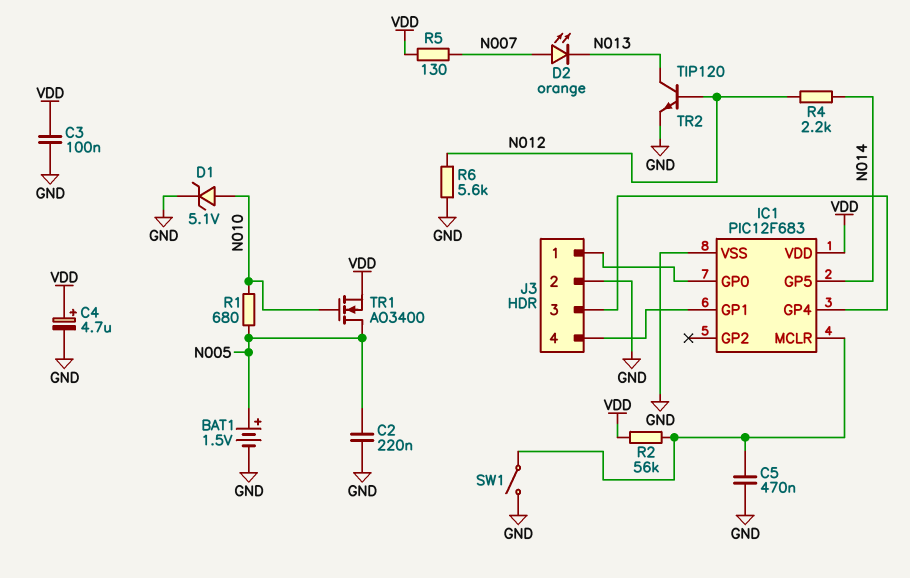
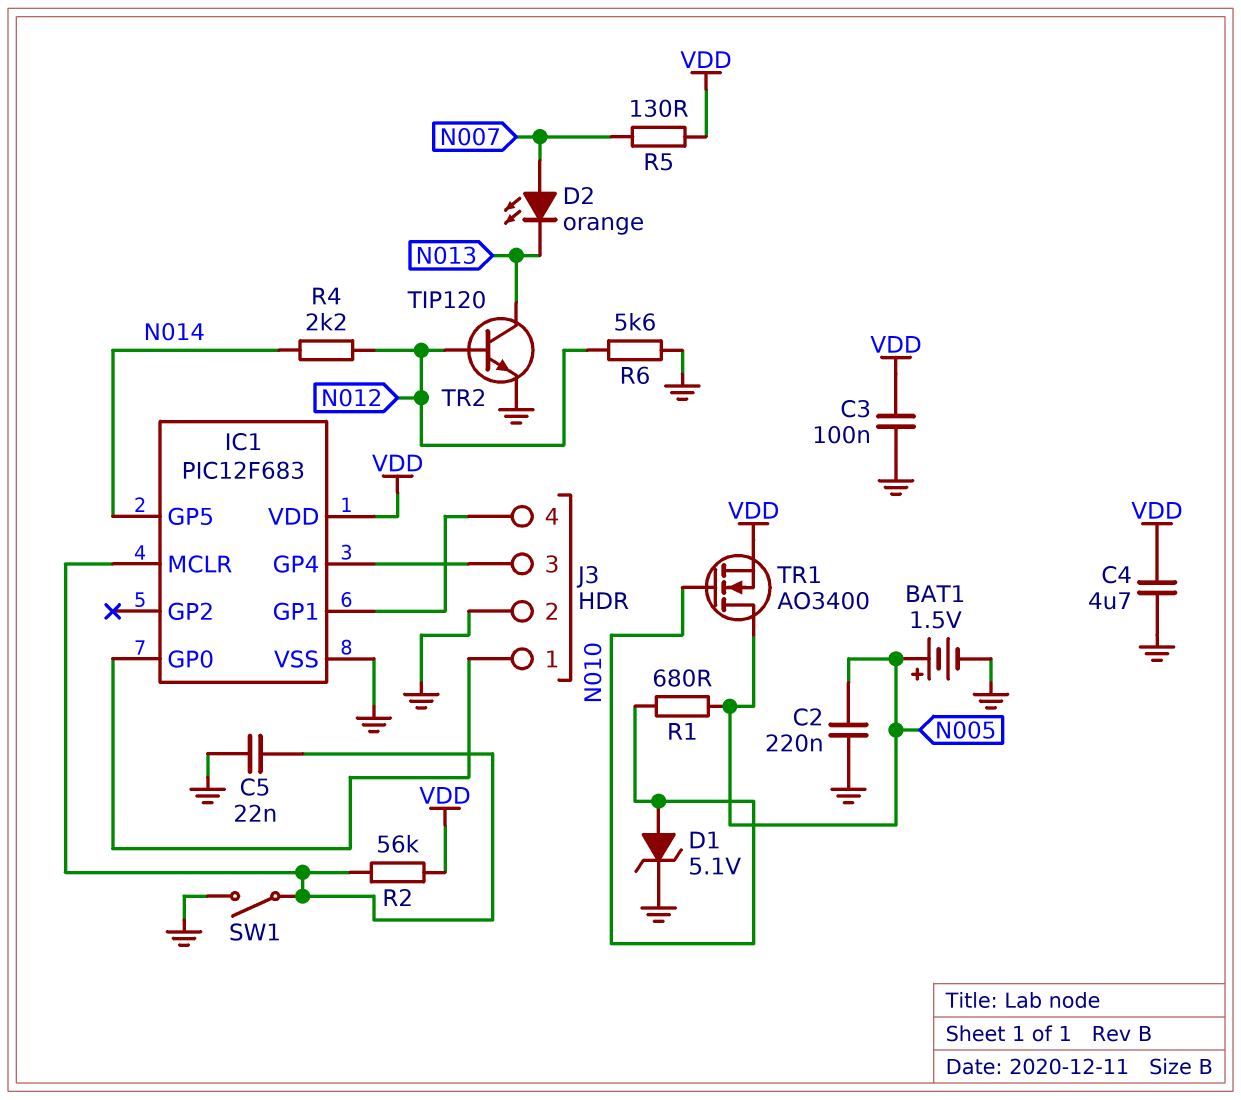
C4: 4.7uF (plus VDD, minus GND) -> 4.7uF (GND, VDD)
C5: 470nF (GND, IC1/MCLR) -> 22nF (GND, IC1/MCLR)

